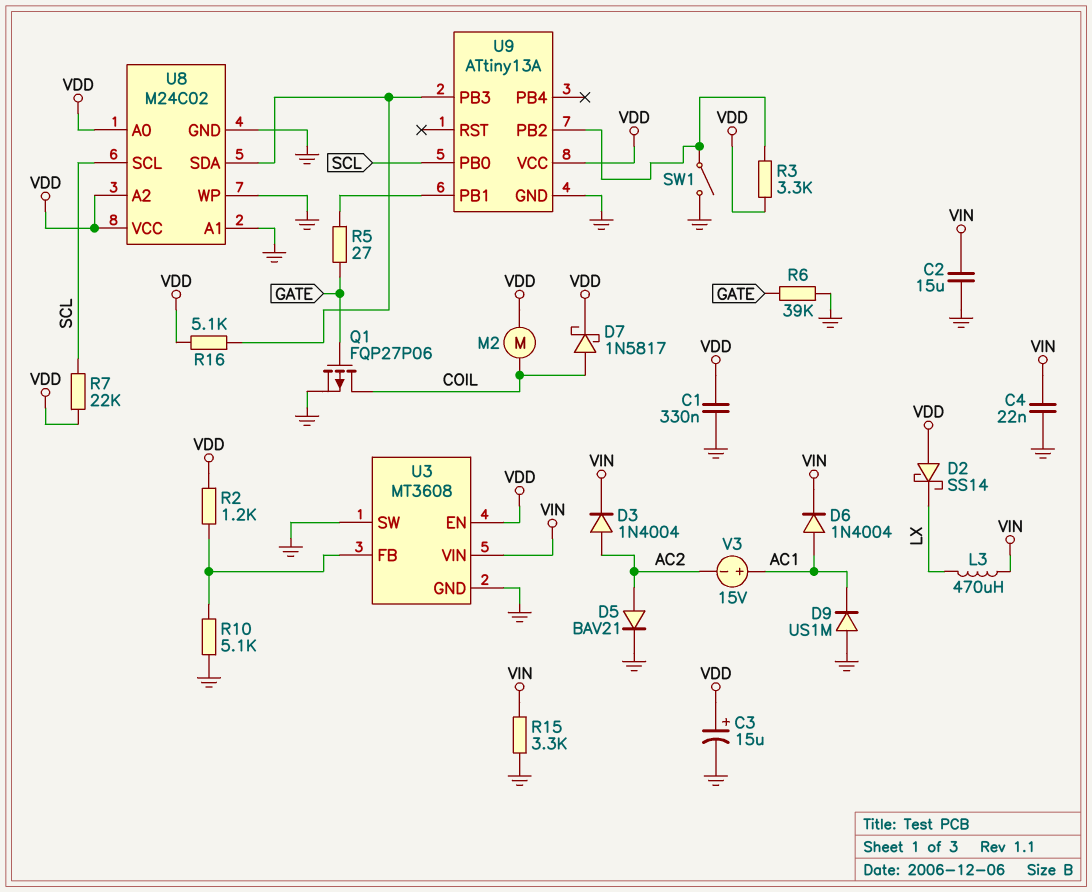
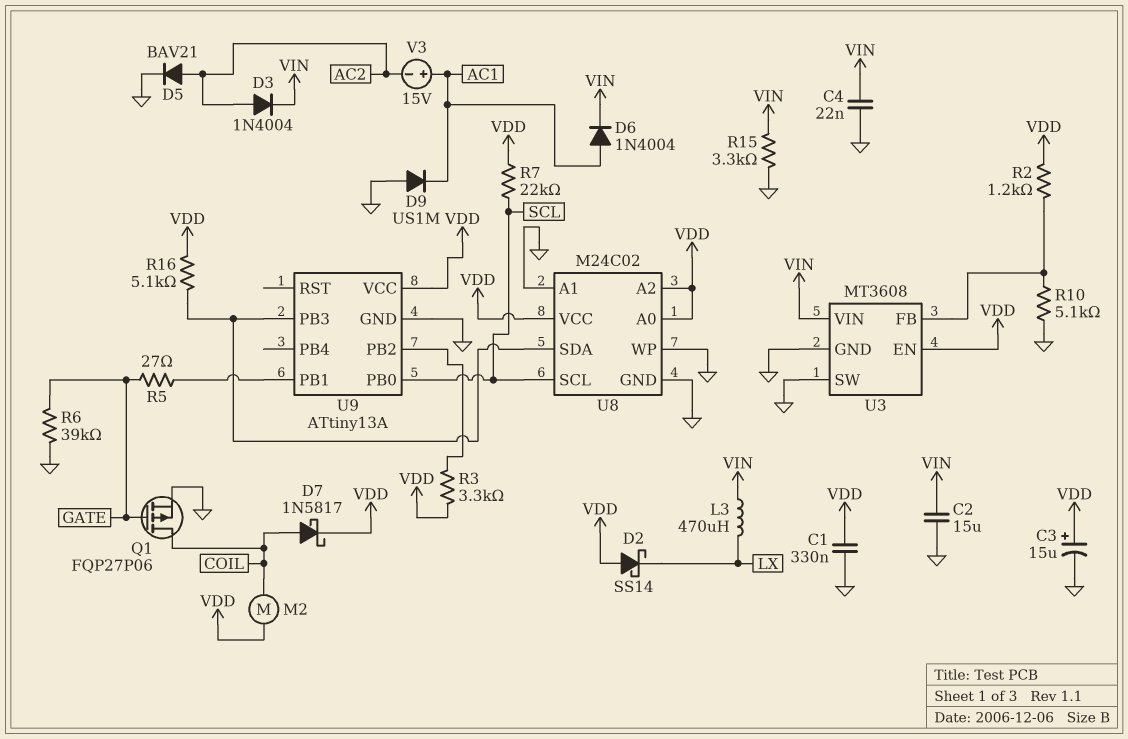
SW1: switch (GND, U9/PB2) -> none

